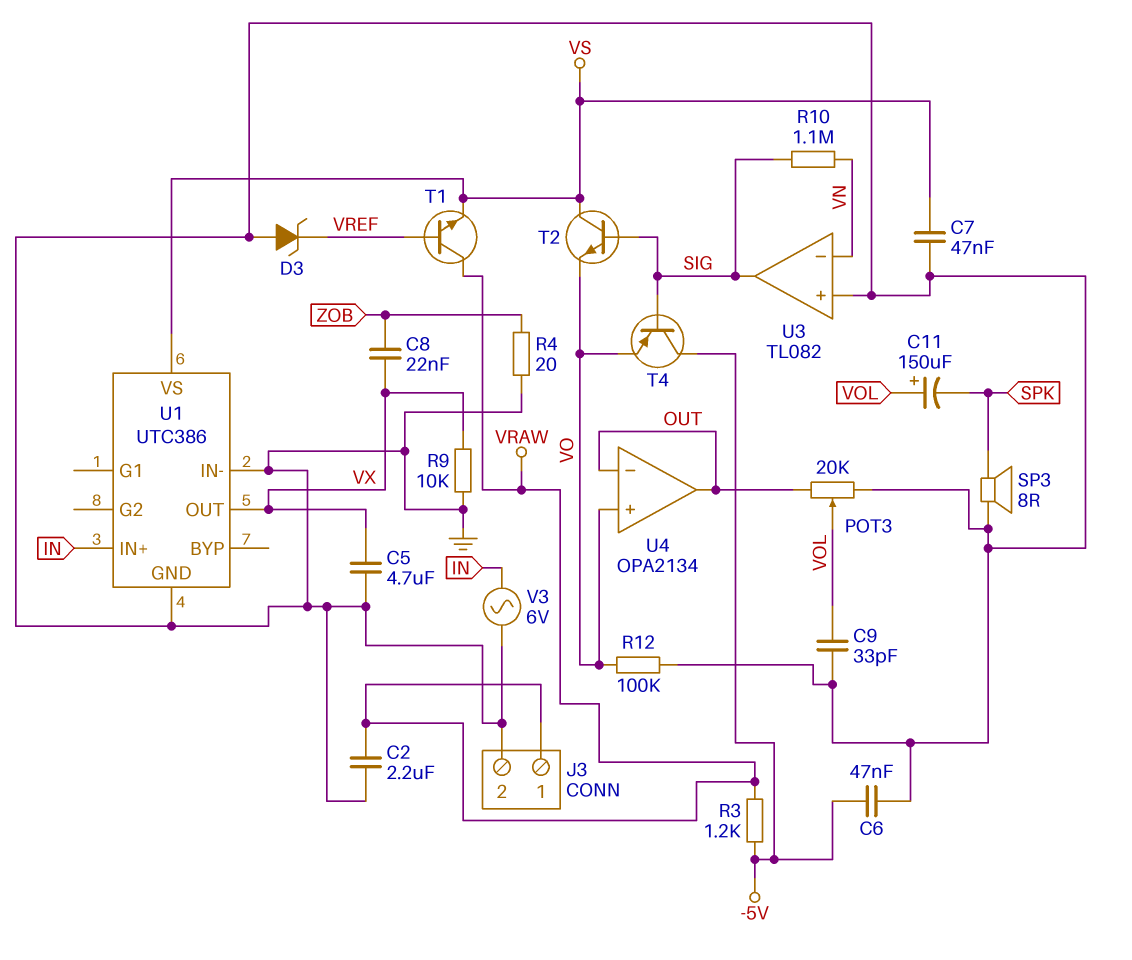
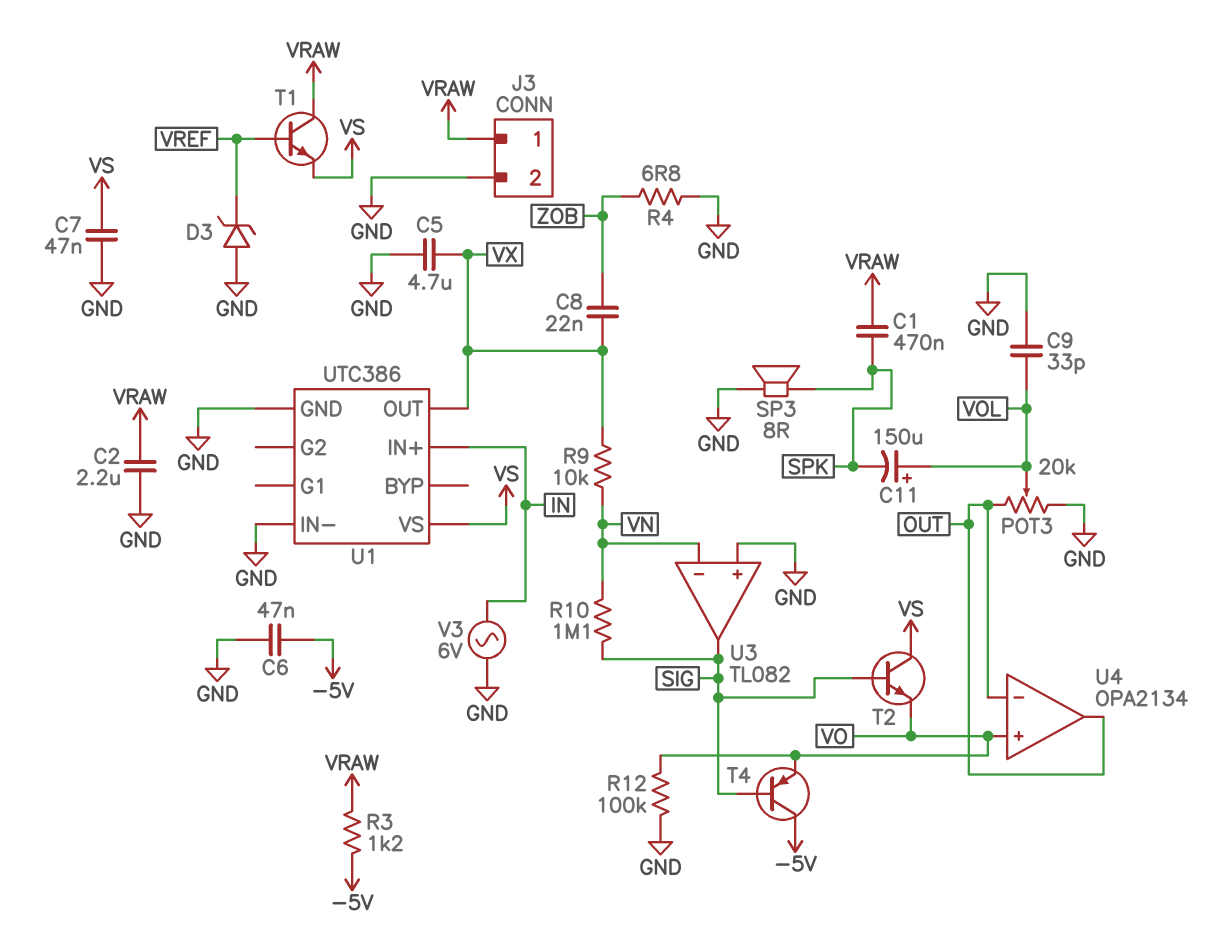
C1: none -> 470nF (SPK, VRAW)
R4: 20 (GND, ZOB) -> 6.8 (GND, ZOB)
R9: 10k (GND, VX) -> 10k (VN, VX)

